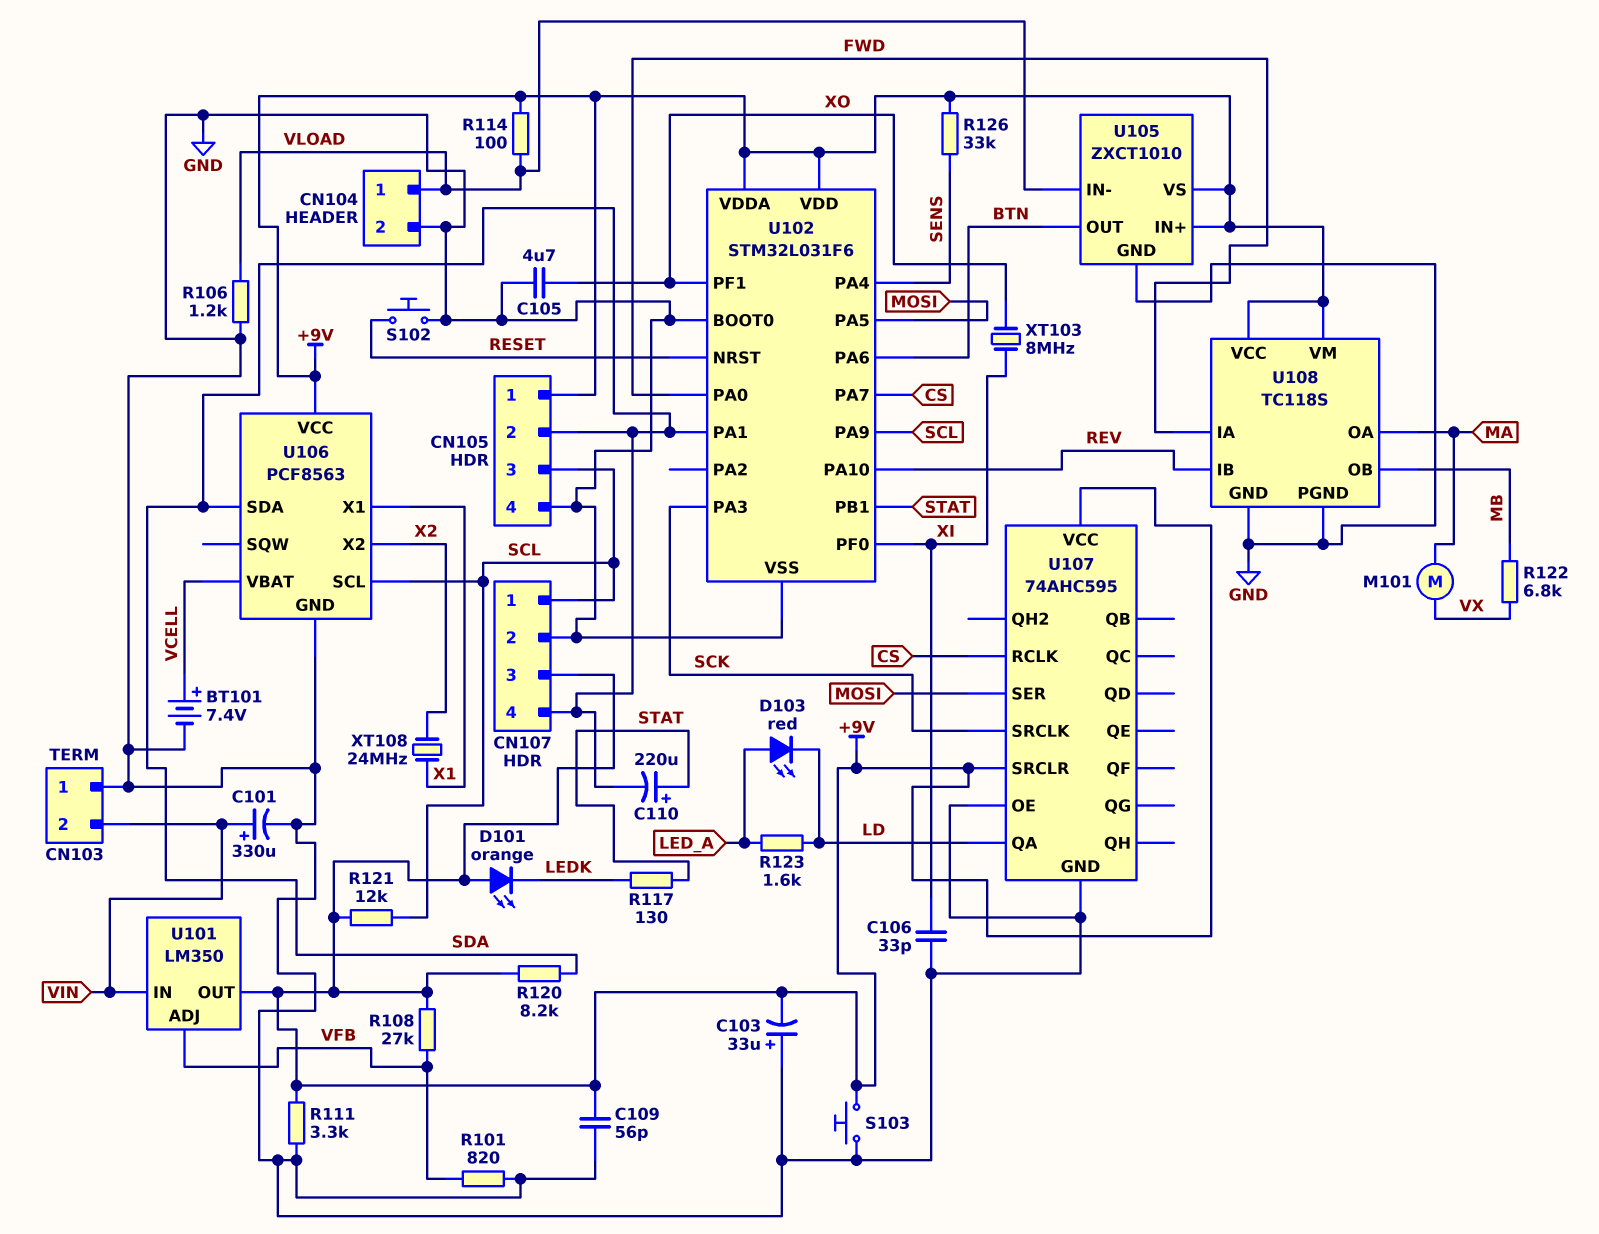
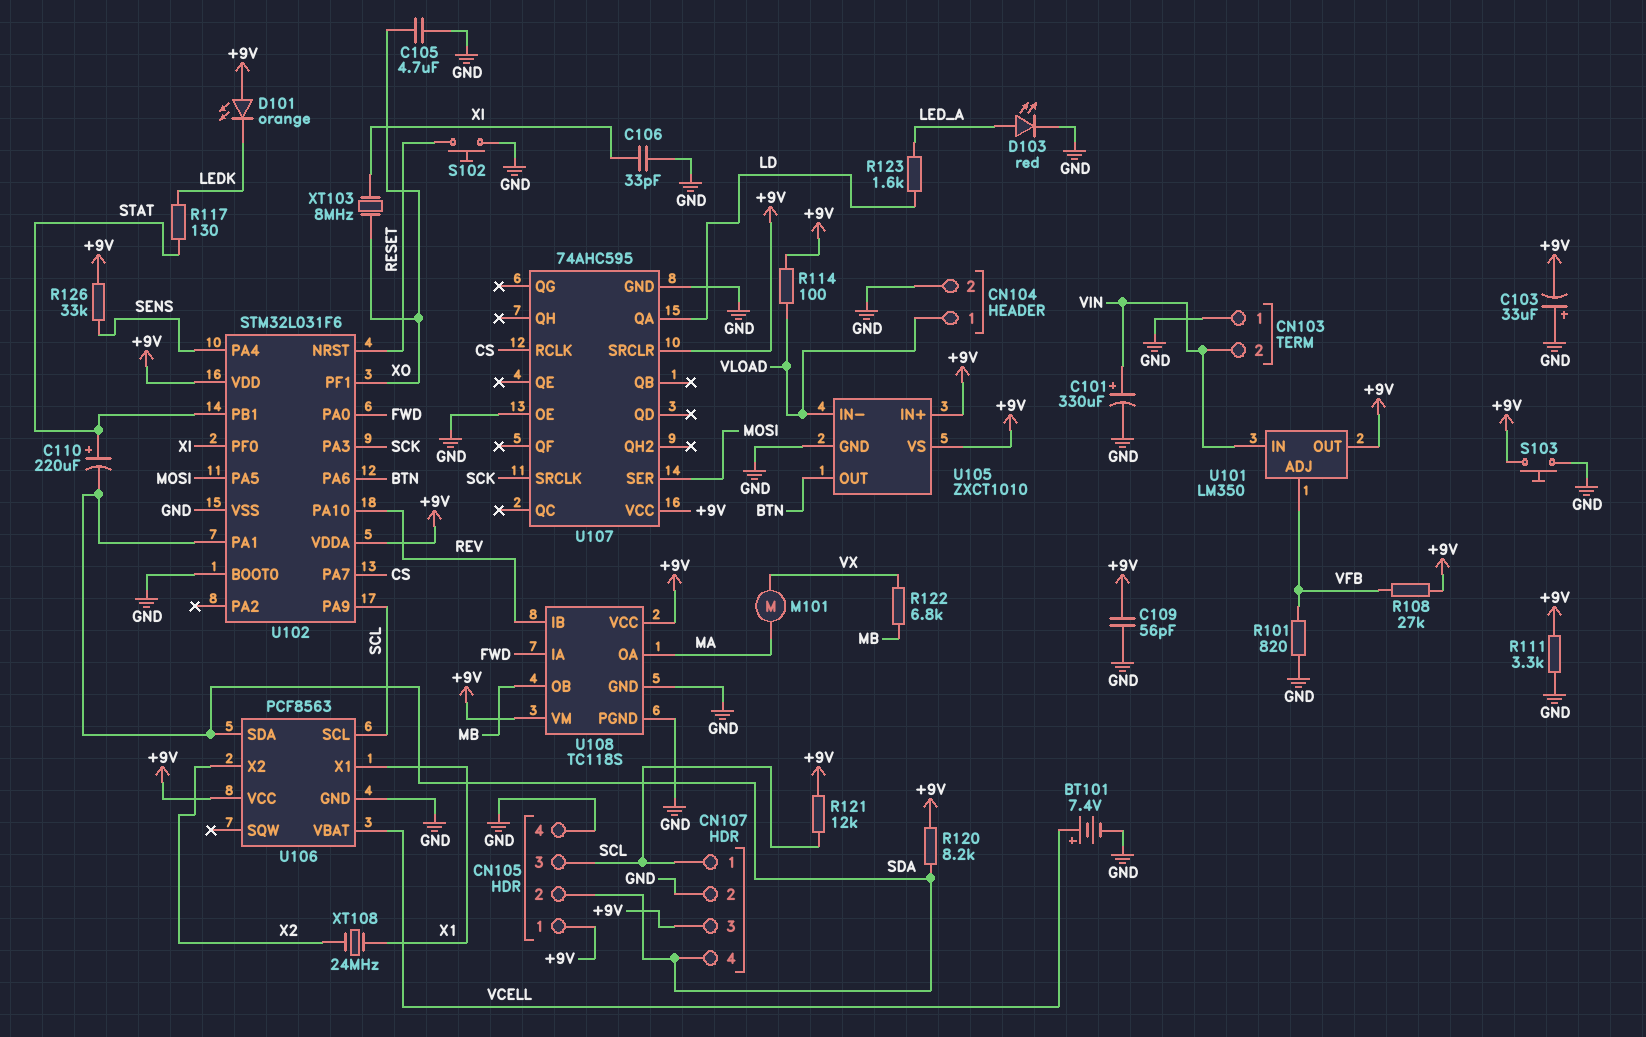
D103: LED red (A LED_A, K LD) -> LED red (A LED_A, K GND)
R106: 1.2k (GND, VLOAD) -> none

